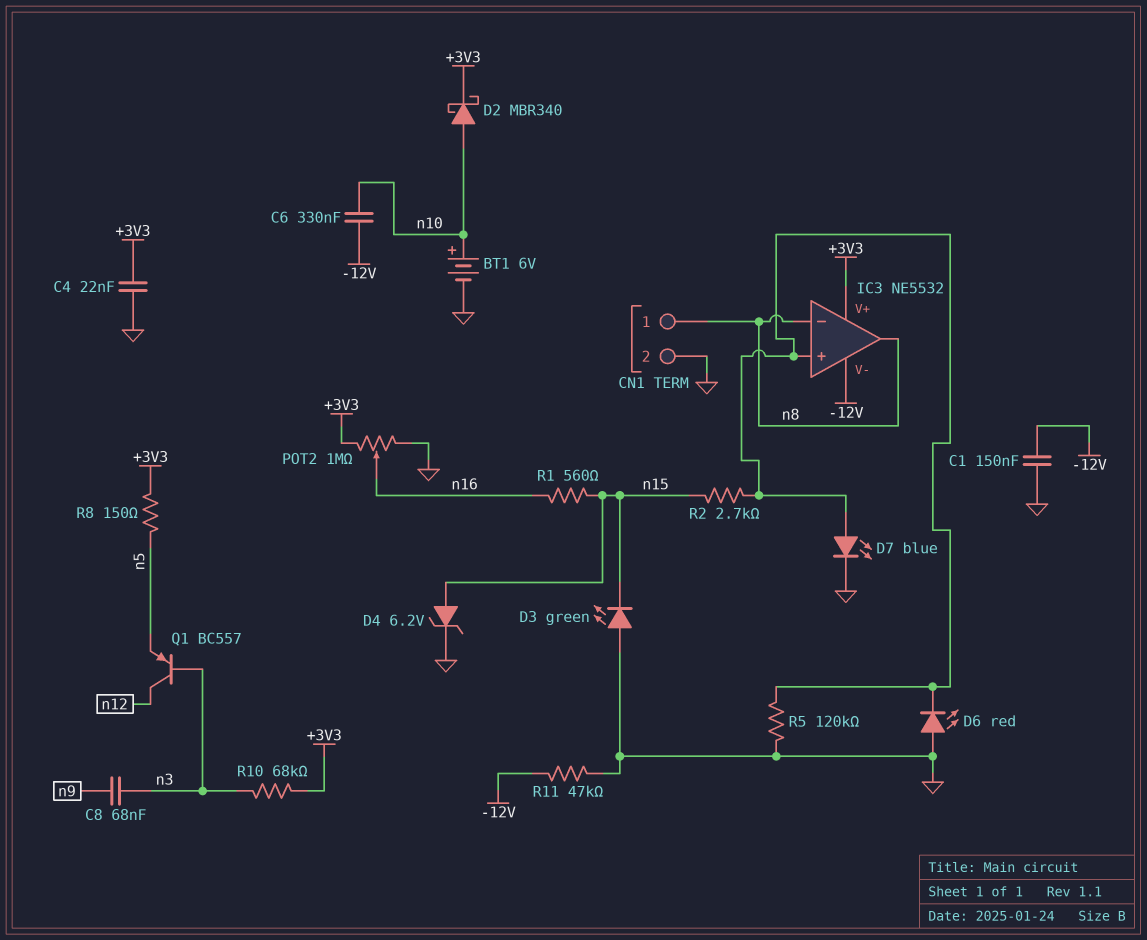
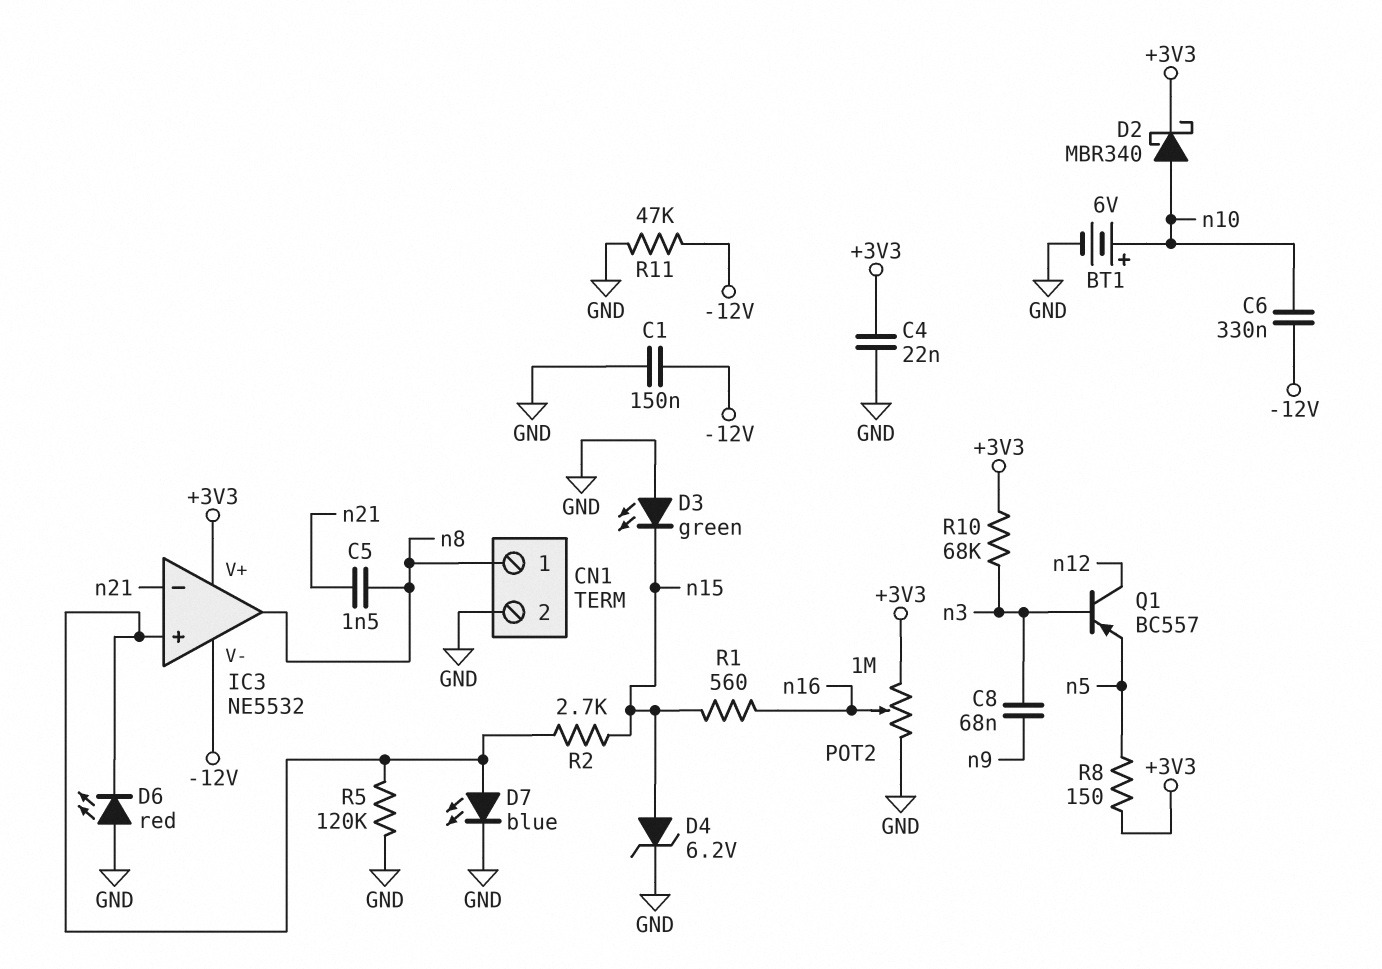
C5: none -> 1.5nF (n8, n21)
IC3 pin in-: n8 -> n21

